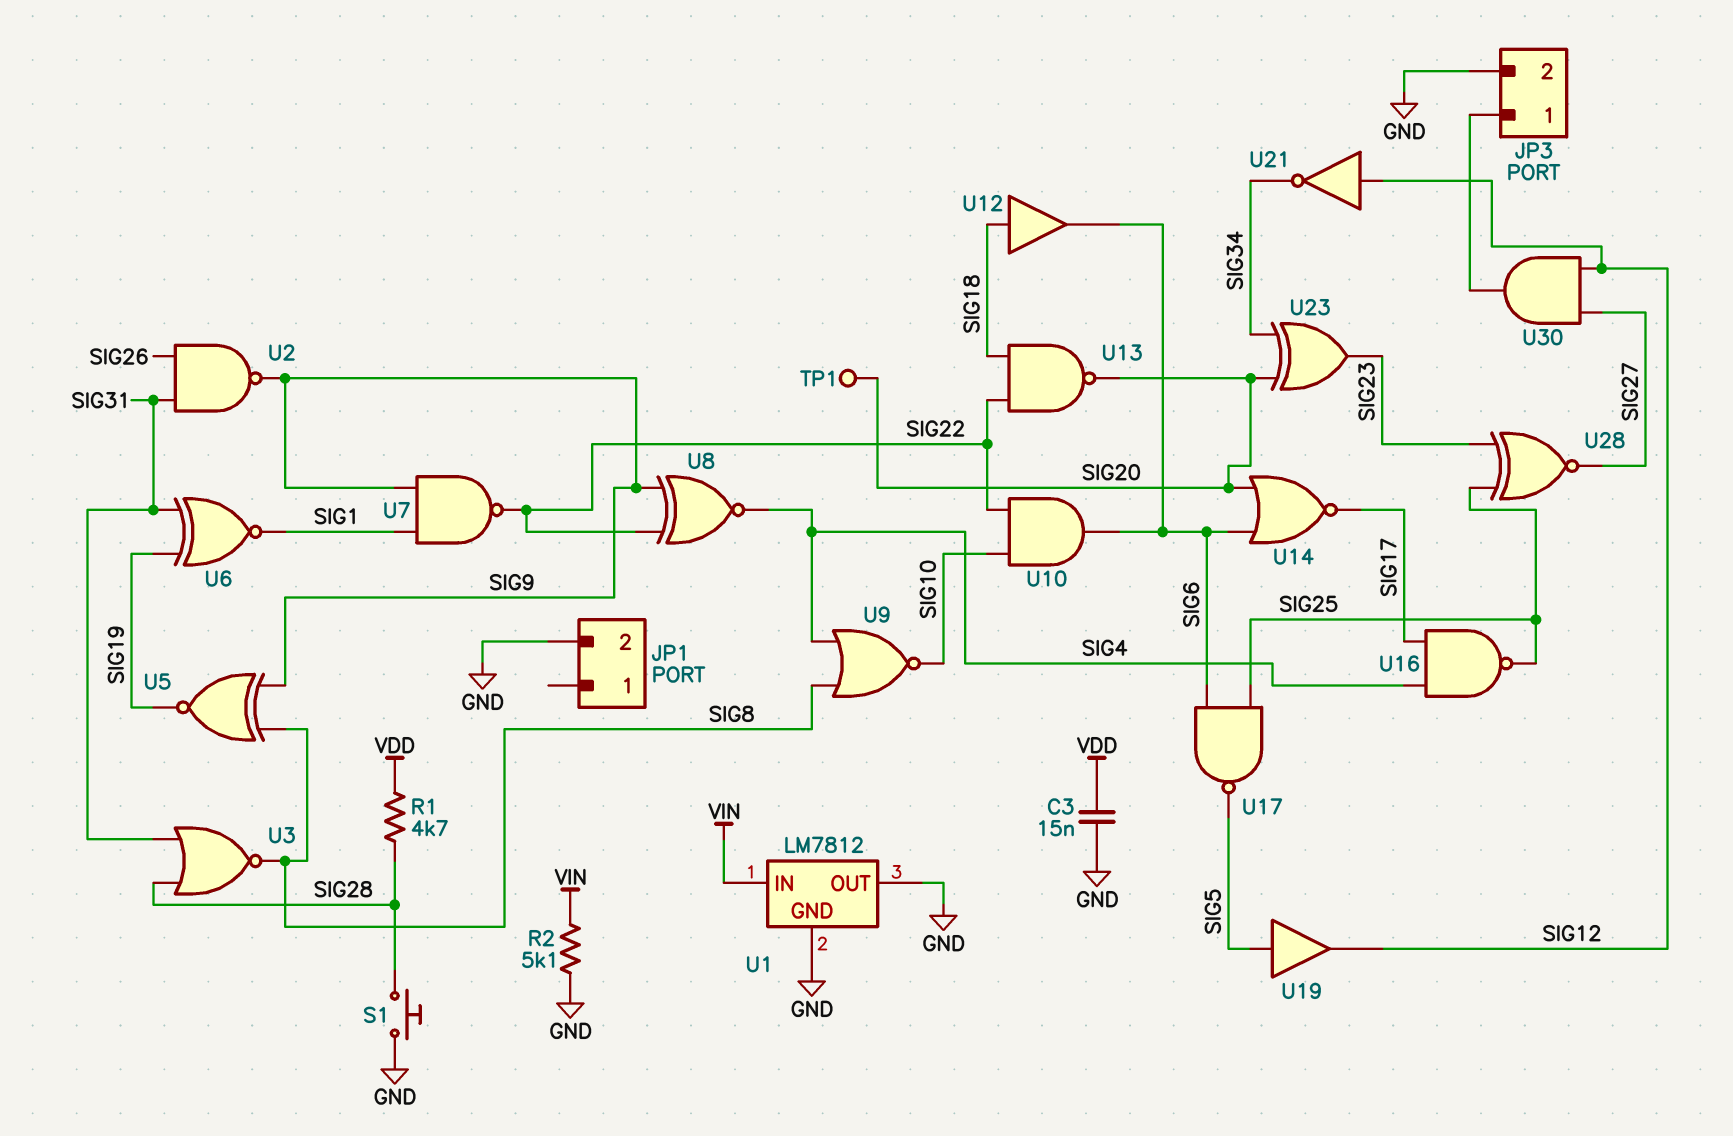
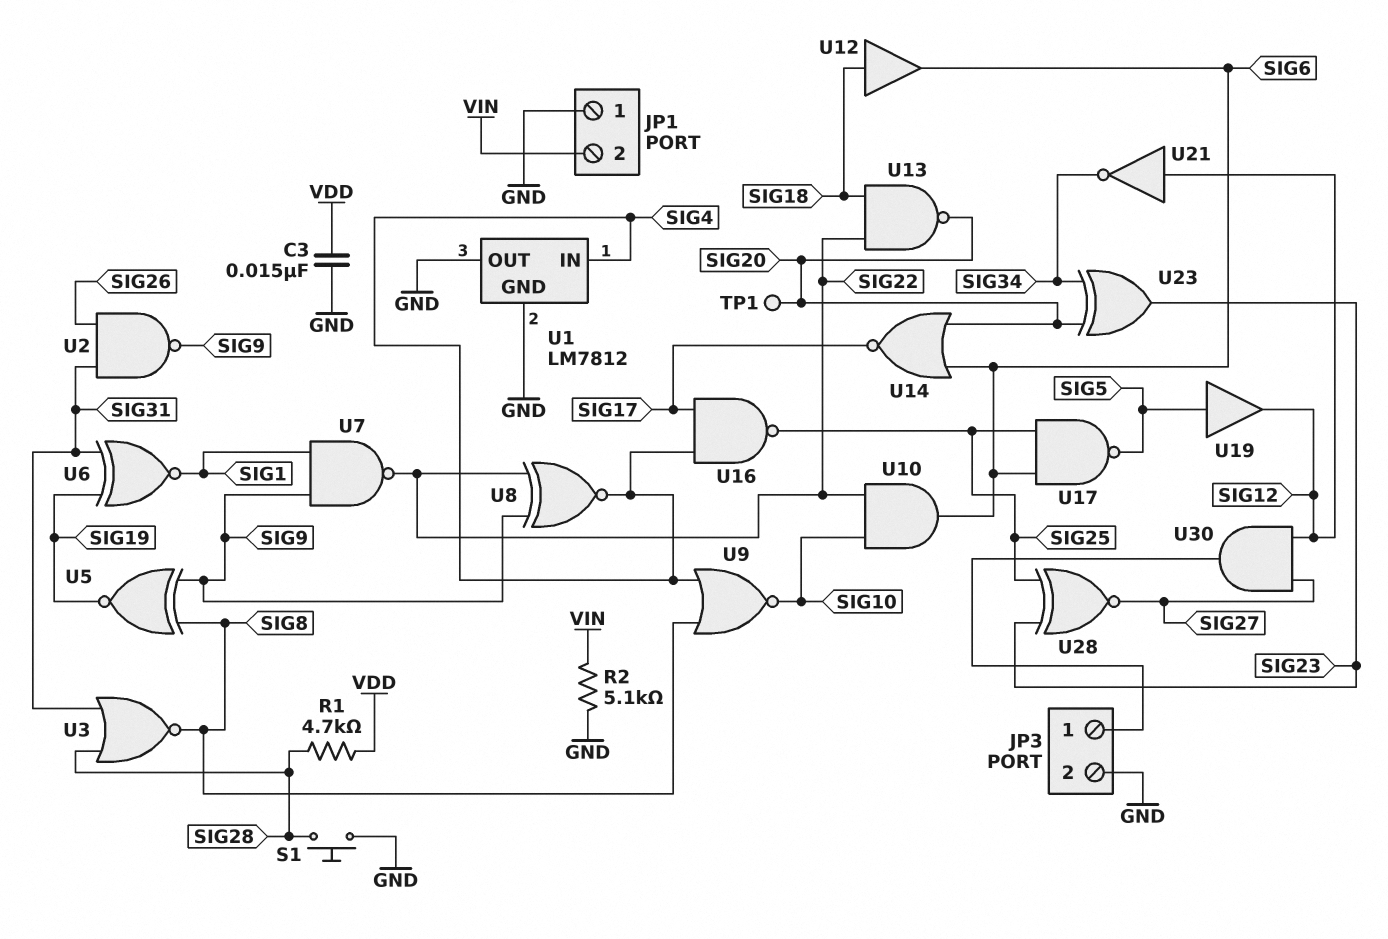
JP1 pin 1: none -> GND
JP1 pin 2: GND -> VIN
U1 pin IN: VIN -> SIG4

